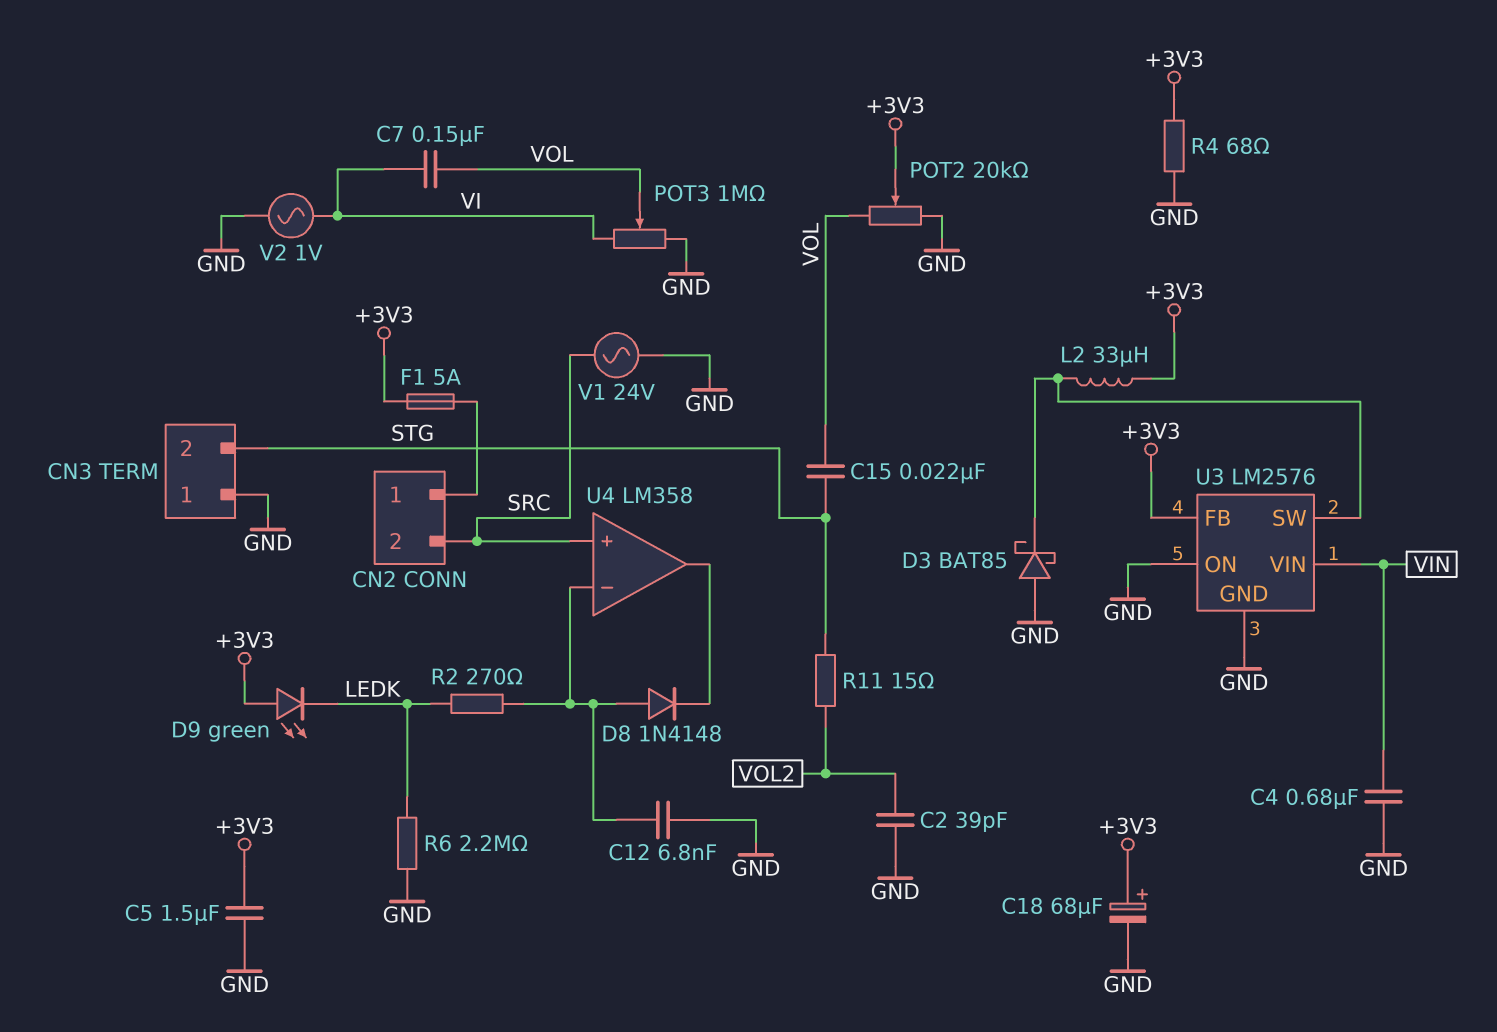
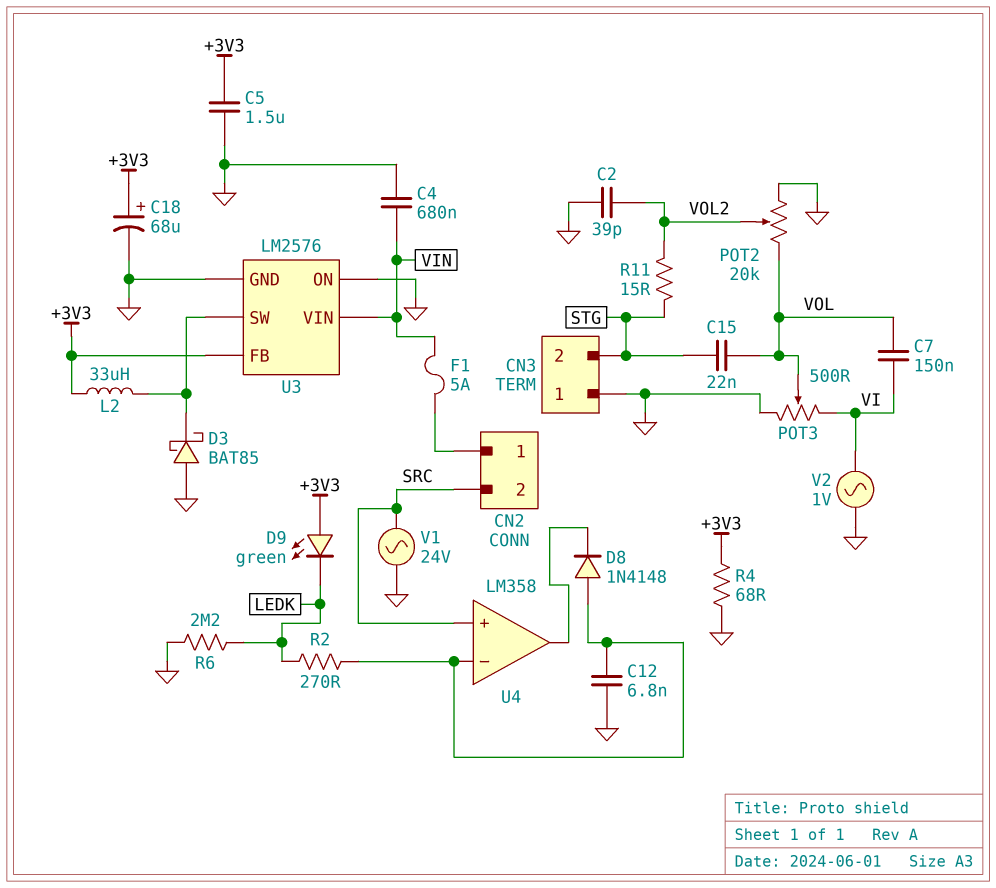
F1: 5A (+3V3, CN2/1) -> 5A (CN2/1, VIN)
POT2: 20k (GND, VOL, wiper +3V3) -> 20k (GND, VOL, wiper VOL2)
POT3: 1M (GND, VI, wiper VOL) -> 500 (GND, VI, wiper VOL)

